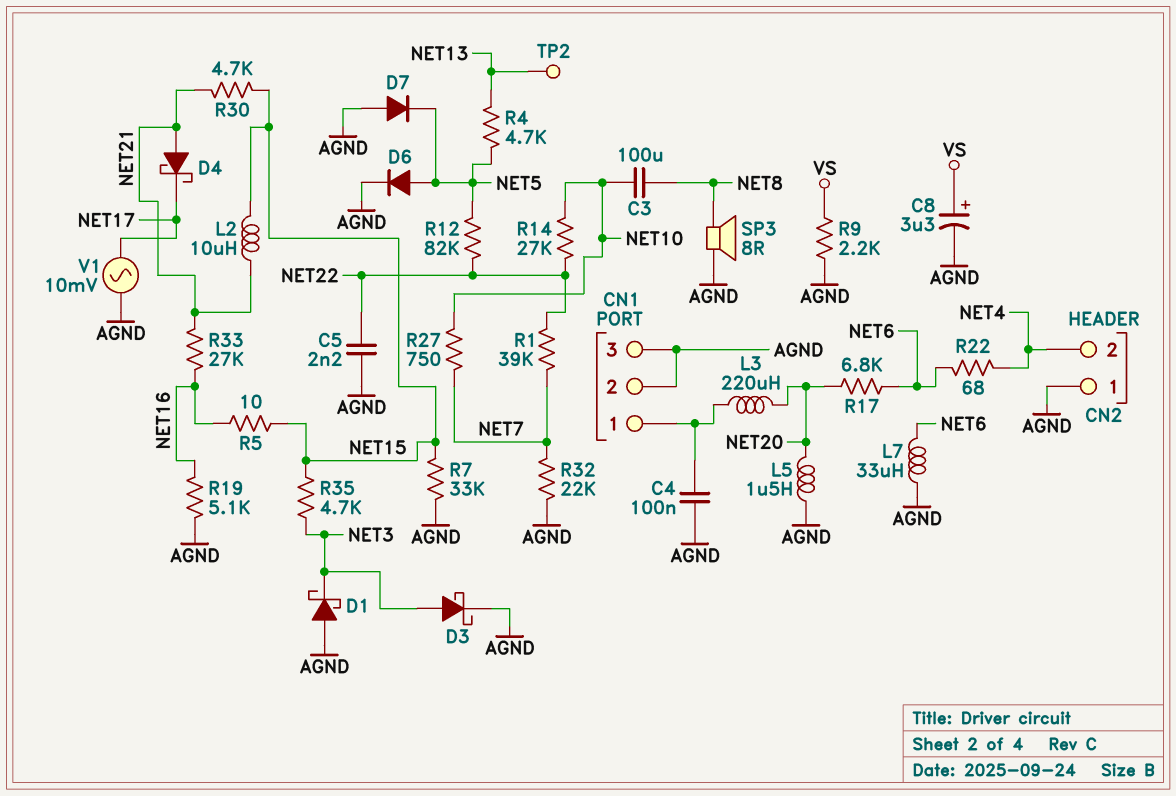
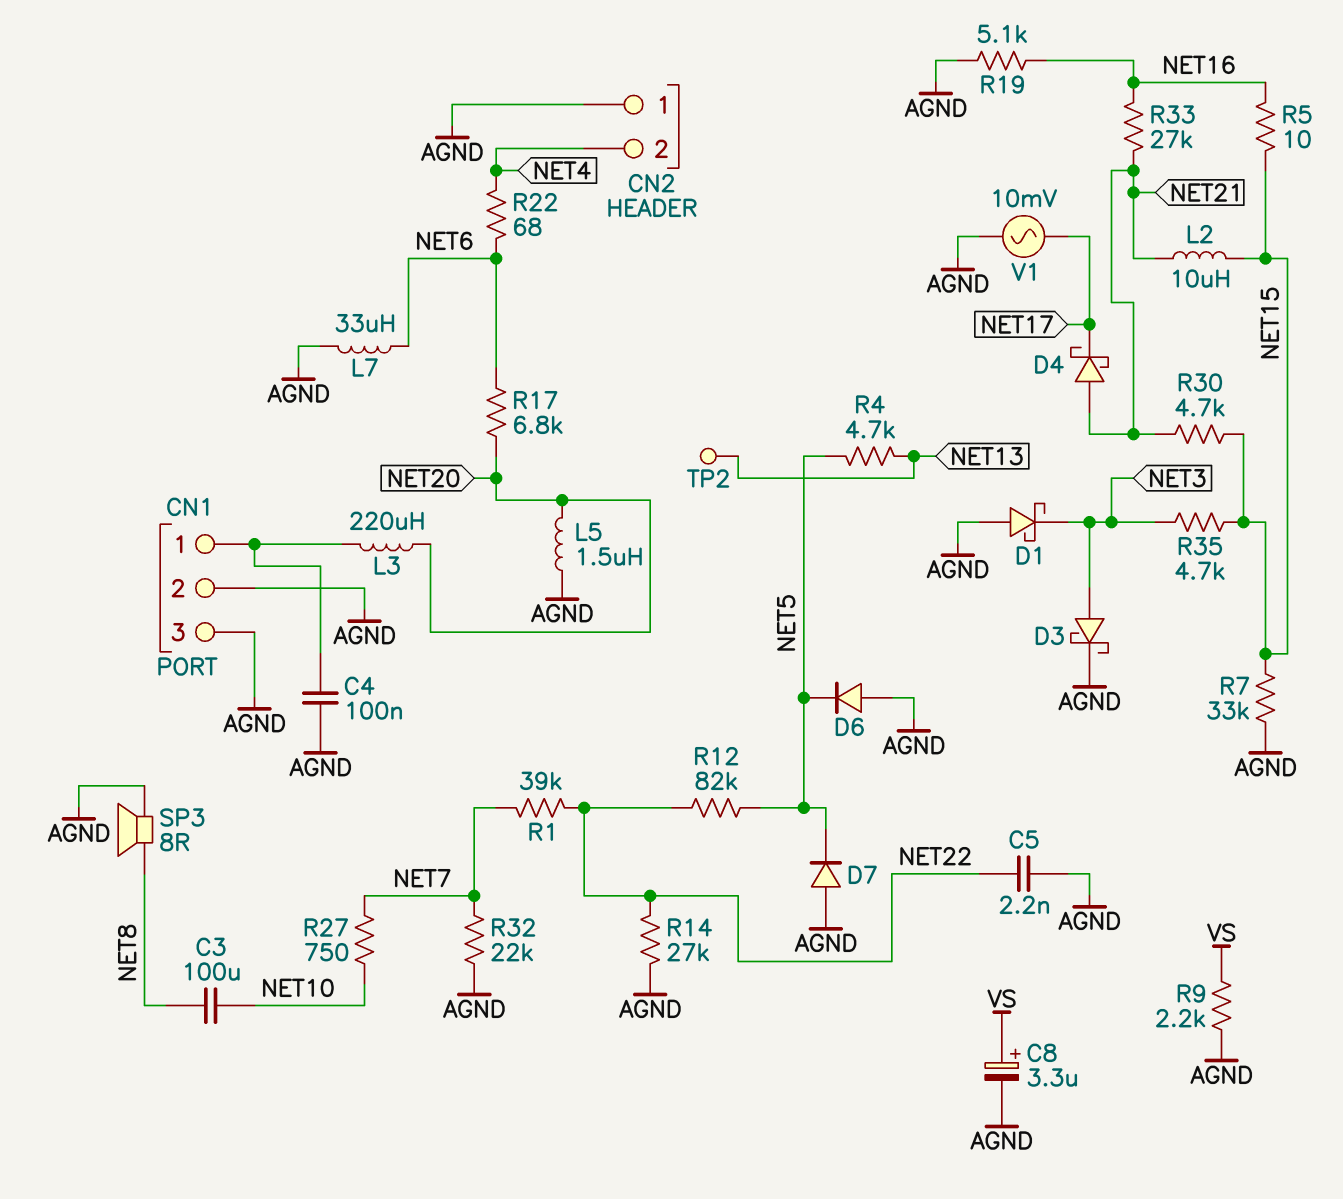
D6: diode (A NET5, K AGND) -> diode (A AGND, K NET5)
R14: 27k (NET10, NET22) -> 27k (AGND, NET22)

